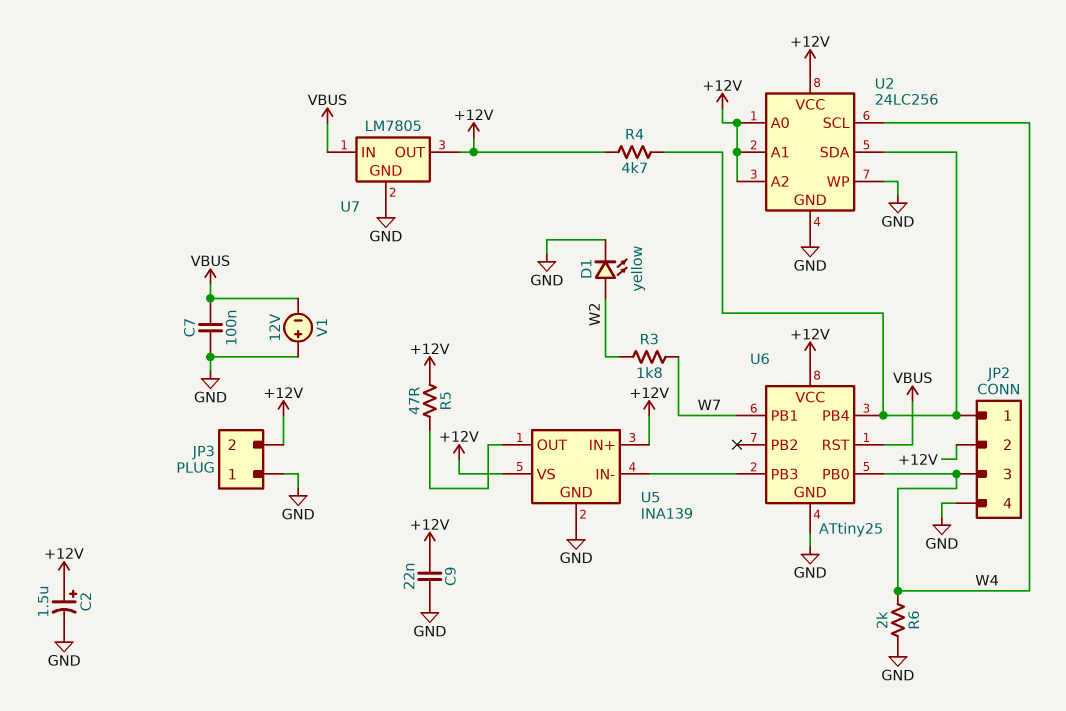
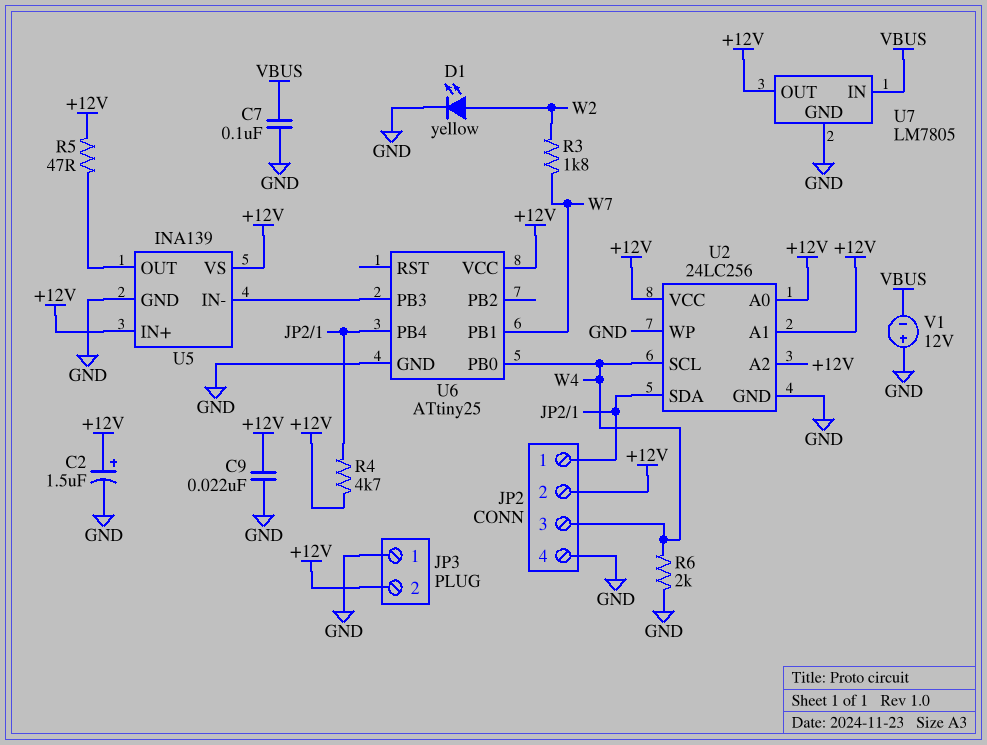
U6 pin RST: VBUS -> none

